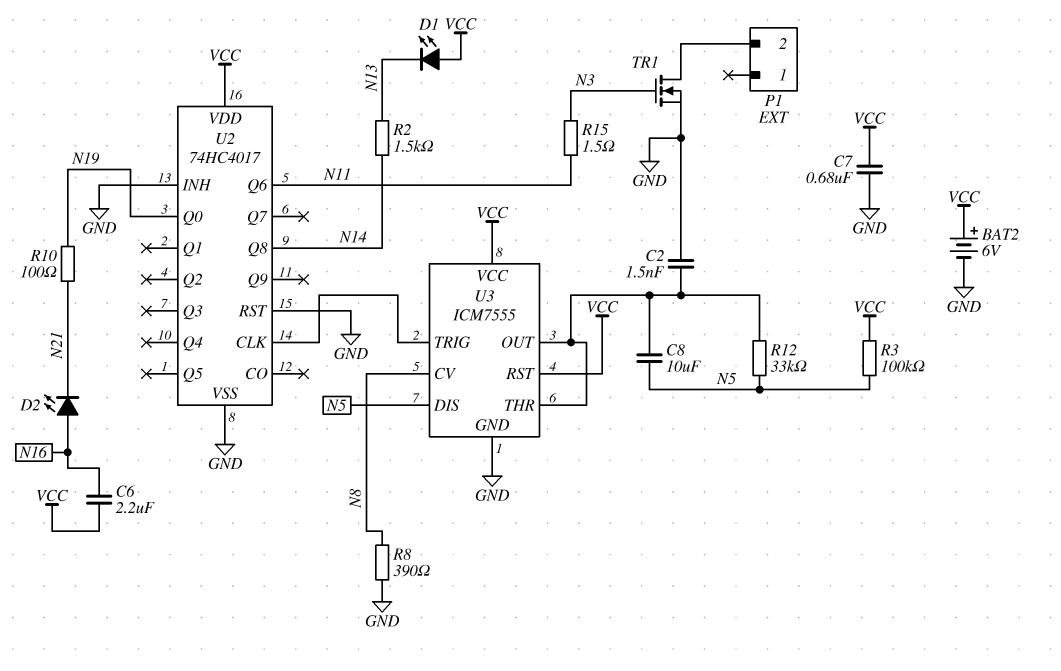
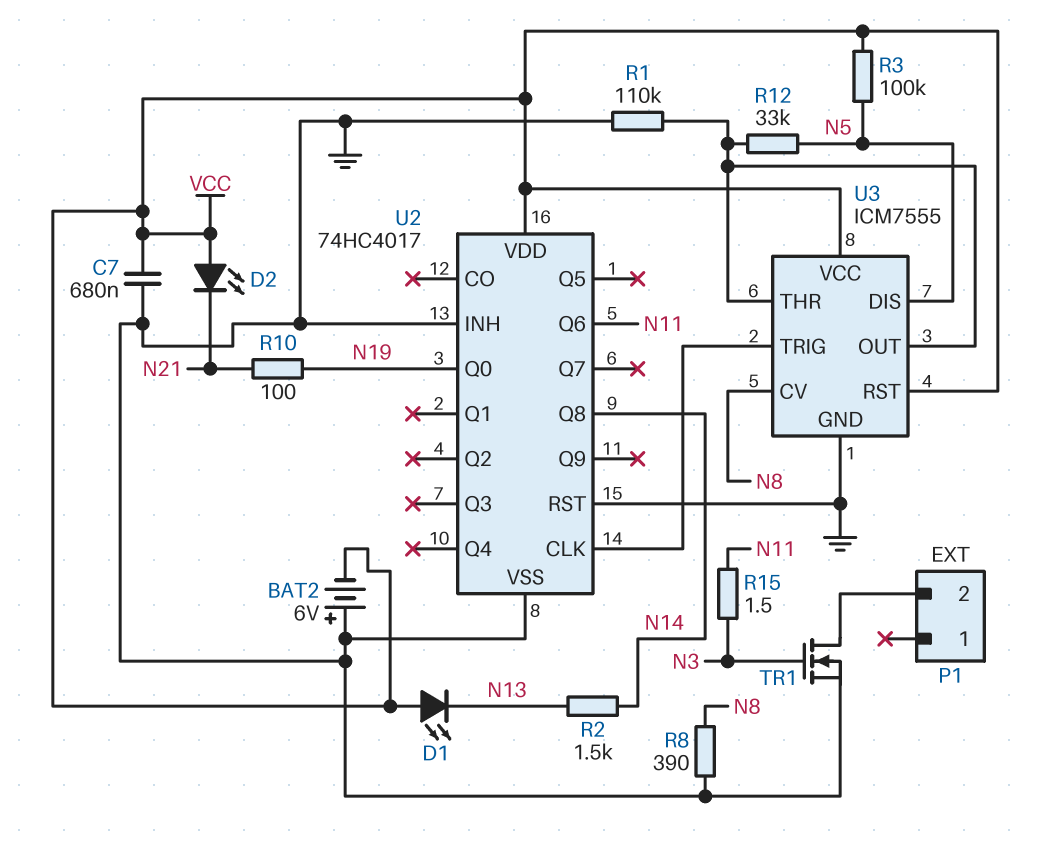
BAT2: 6V (plus VCC, minus GND) -> 6V (plus GND, minus VCC)
C2: 1.5nF (GND, U3/OUT) -> none
C6: 2.2uF (N16, VCC) -> none
C8: 10uF (N5, U3/OUT) -> none
D2: LED (A N16, K N21) -> LED (A VCC, K N21)
R1: none -> 110k (GND, U3/OUT)

